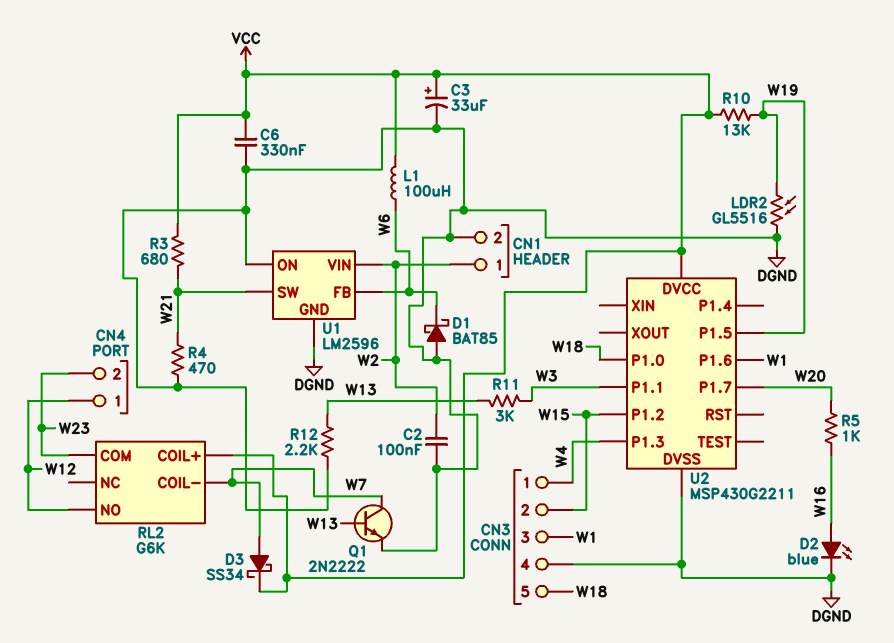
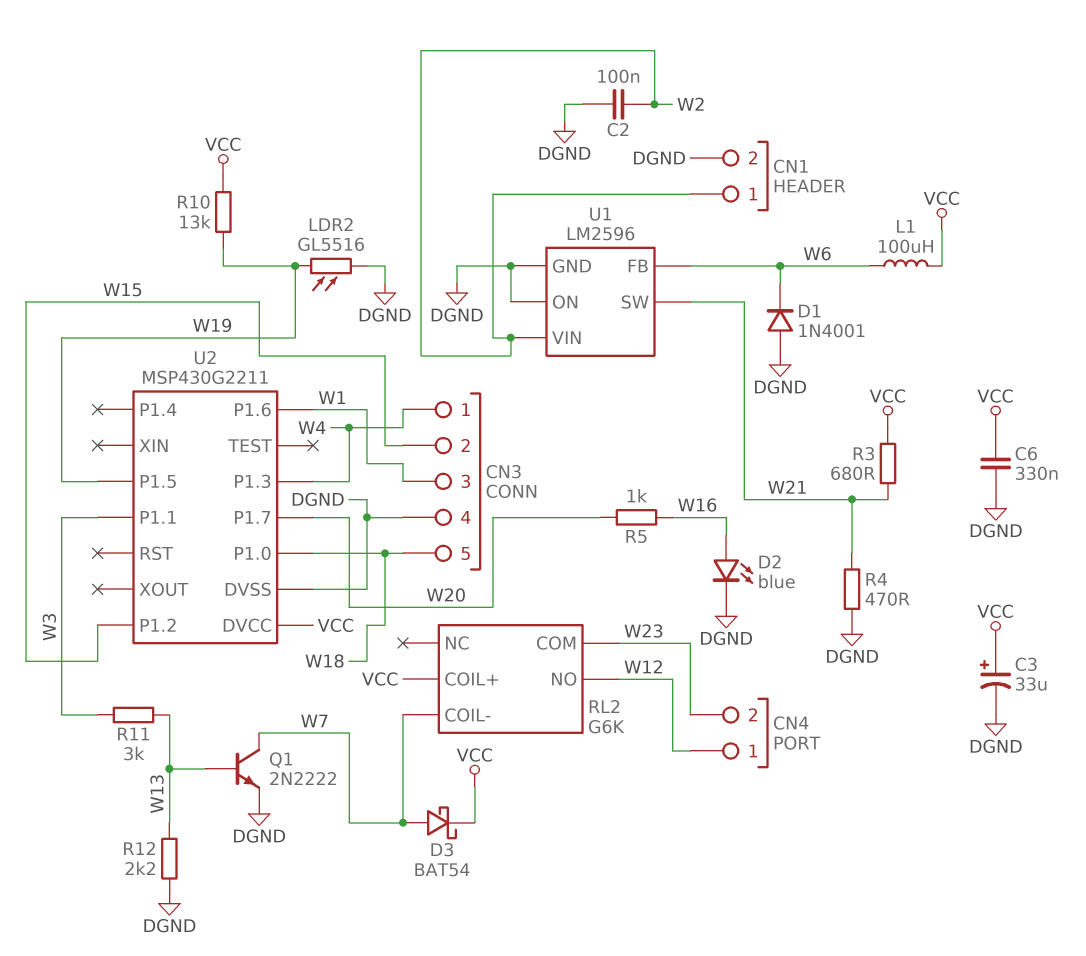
D1: schottky BAT85 (A DGND, K W6) -> diode 1N4001 (A DGND, K W6)
D3: schottky SS34 (A W7, K VCC) -> schottky BAT54 (A W7, K VCC)

